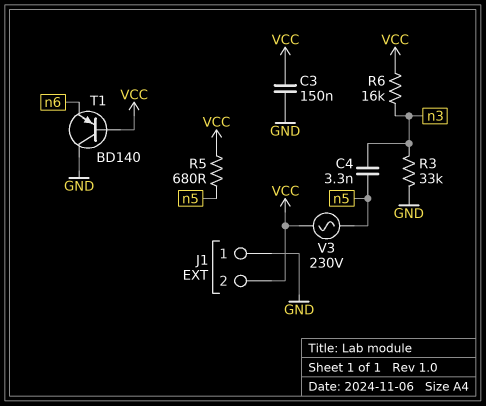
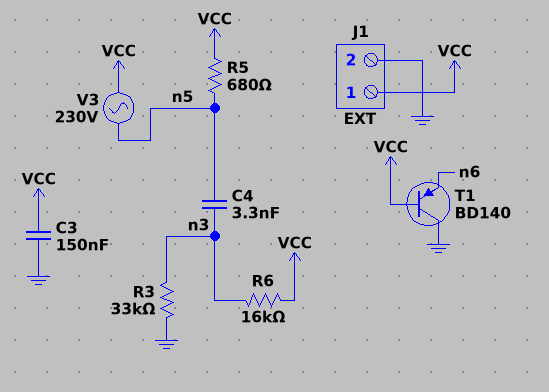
J1 pin 1: GND -> VCC
J1 pin 2: VCC -> GND

